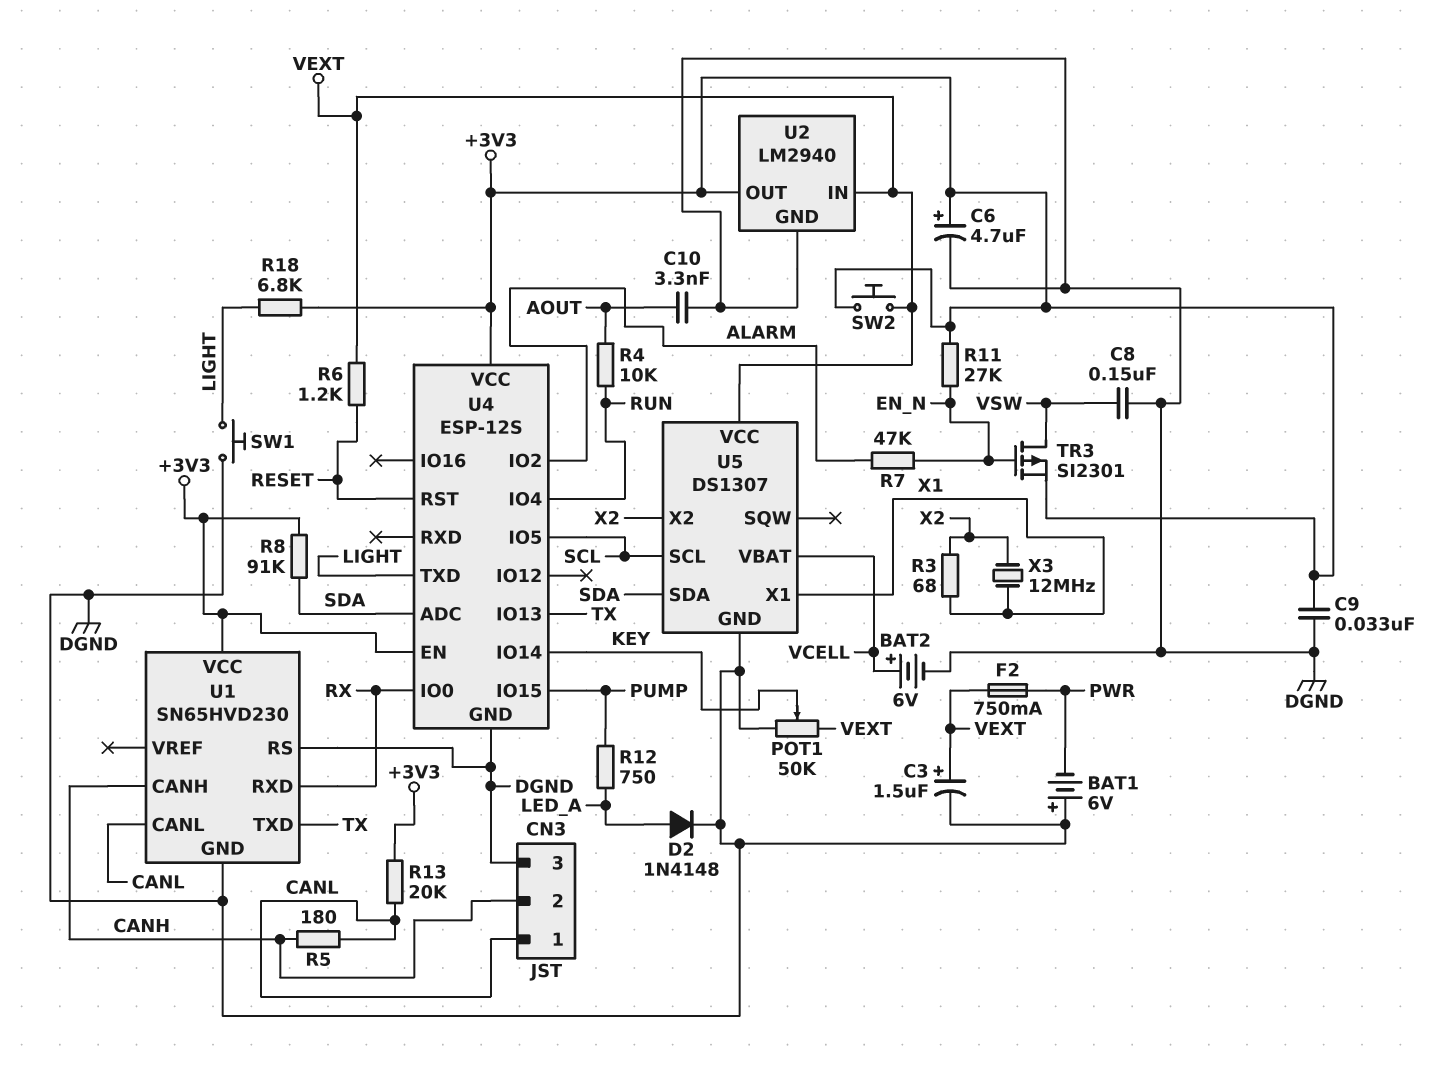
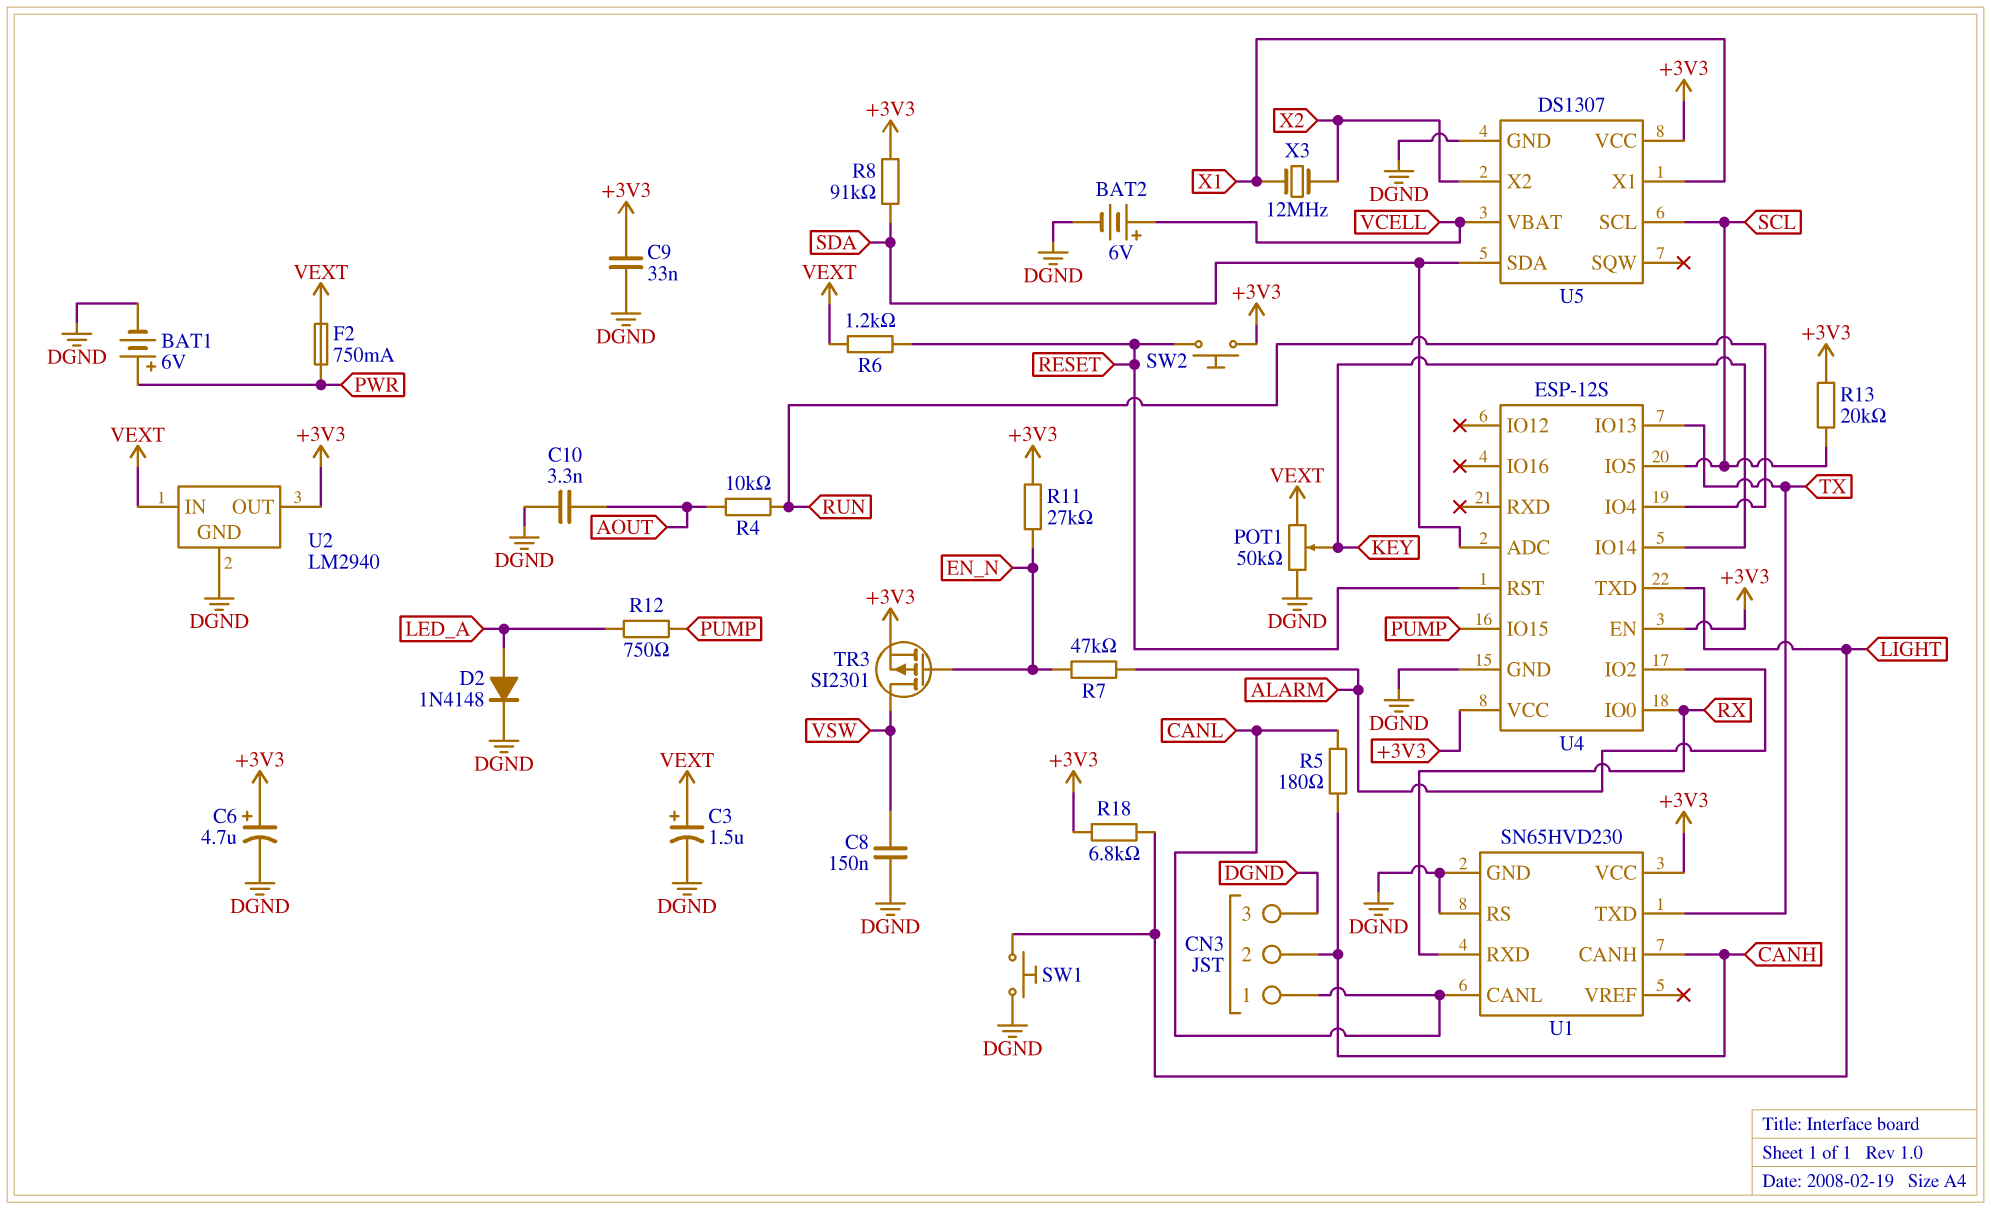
BAT1: 6V (plus DGND, minus PWR) -> 6V (plus PWR, minus DGND)
R3: 68 (X1, X2) -> none
R13: 20k (+3V3, CANL) -> 20k (+3V3, SCL)
SW2: button (+3V3, VEXT) -> button (+3V3, RESET)
U5 pin VCC: VEXT -> +3V3

